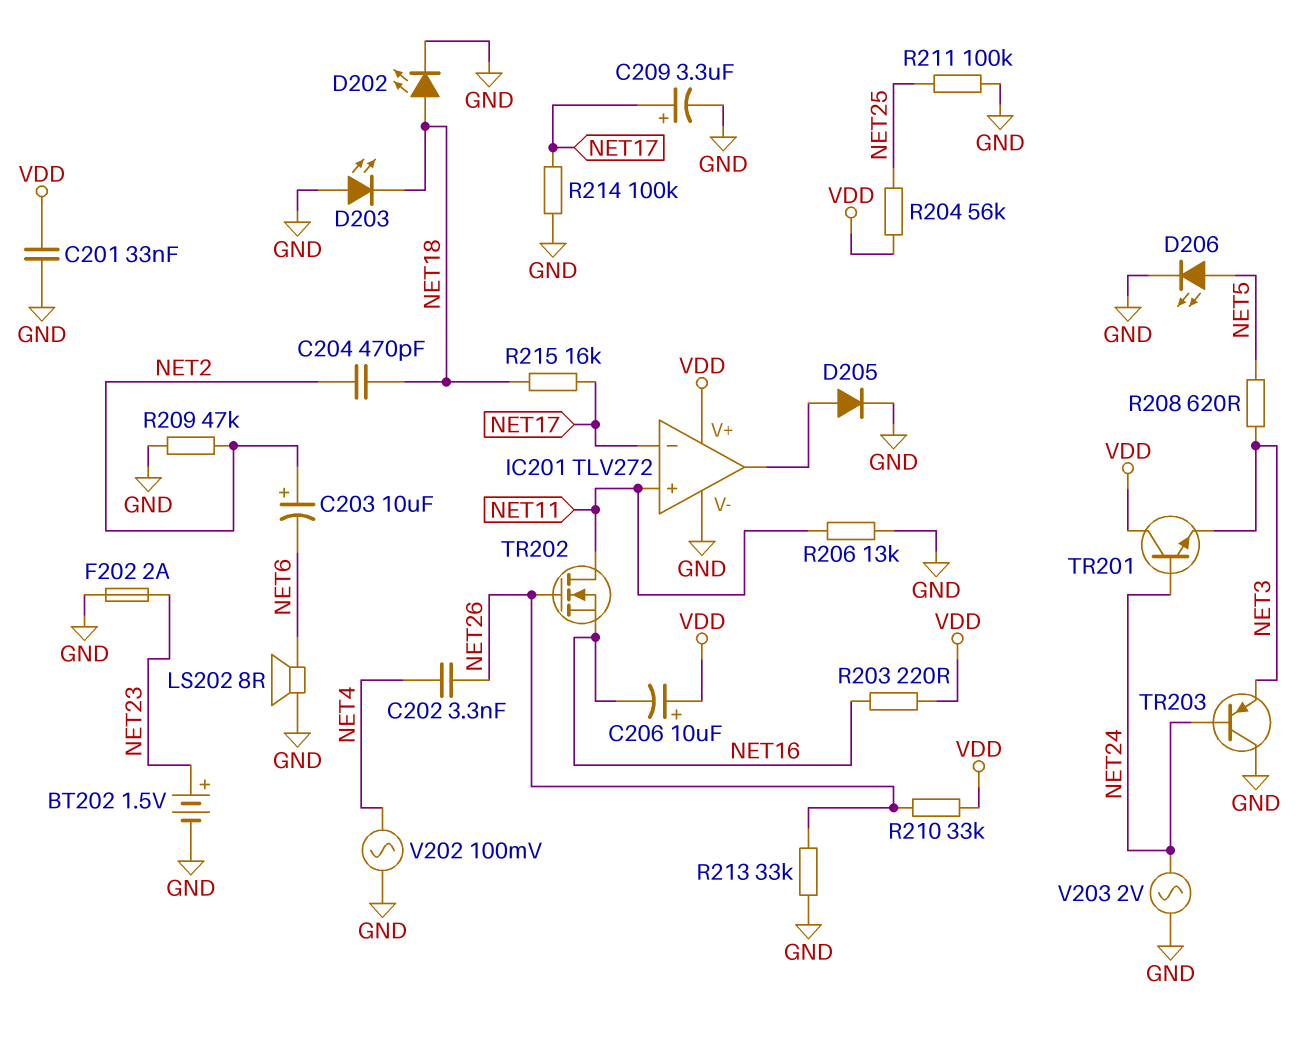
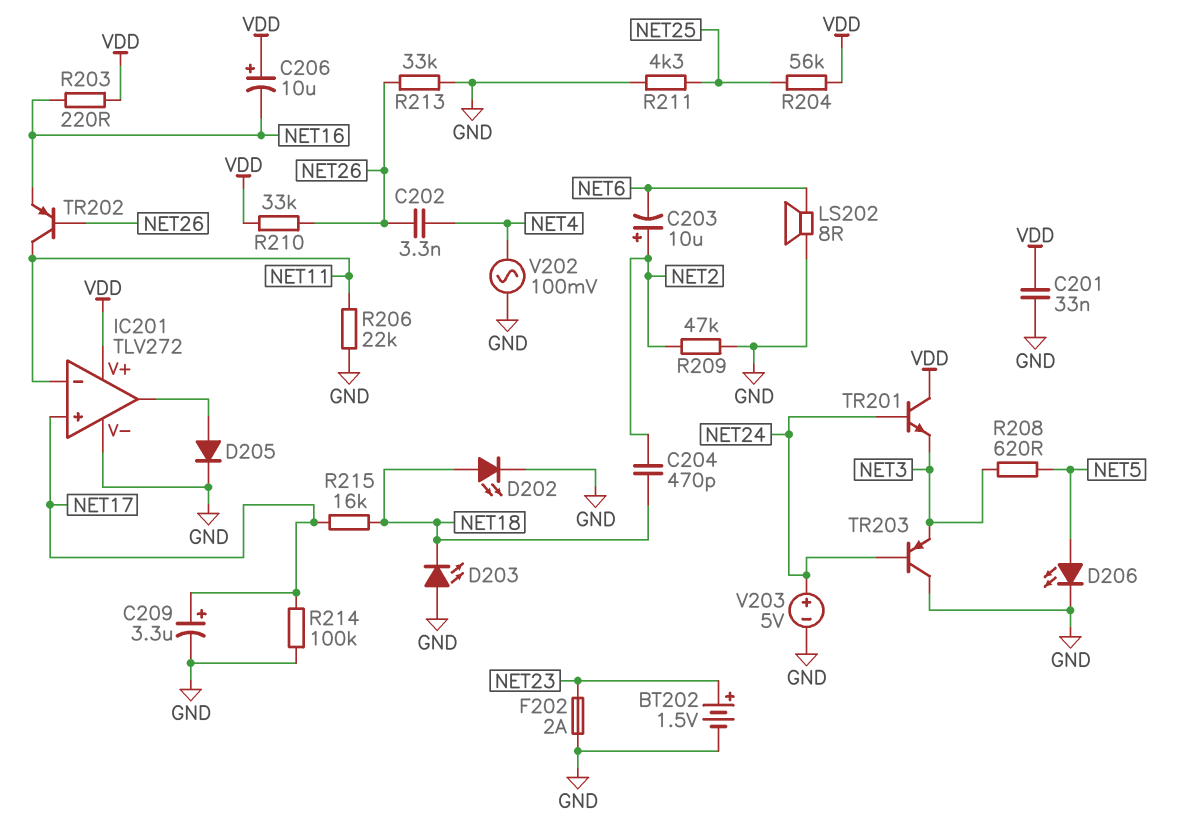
IC201 pin in+: NET11 -> NET17
IC201 pin in-: NET17 -> NET11
R206: 13k (GND, NET11) -> 22k (GND, NET11)
R211: 100k (GND, NET25) -> 4.3k (GND, NET25)
TR202: NMOS (G NET26, D NET11, S NET16) -> PNP (B NET26, C NET11, E NET16)
V203: AC 2V (GND, NET24) -> 5V (plus NET24, minus GND)

